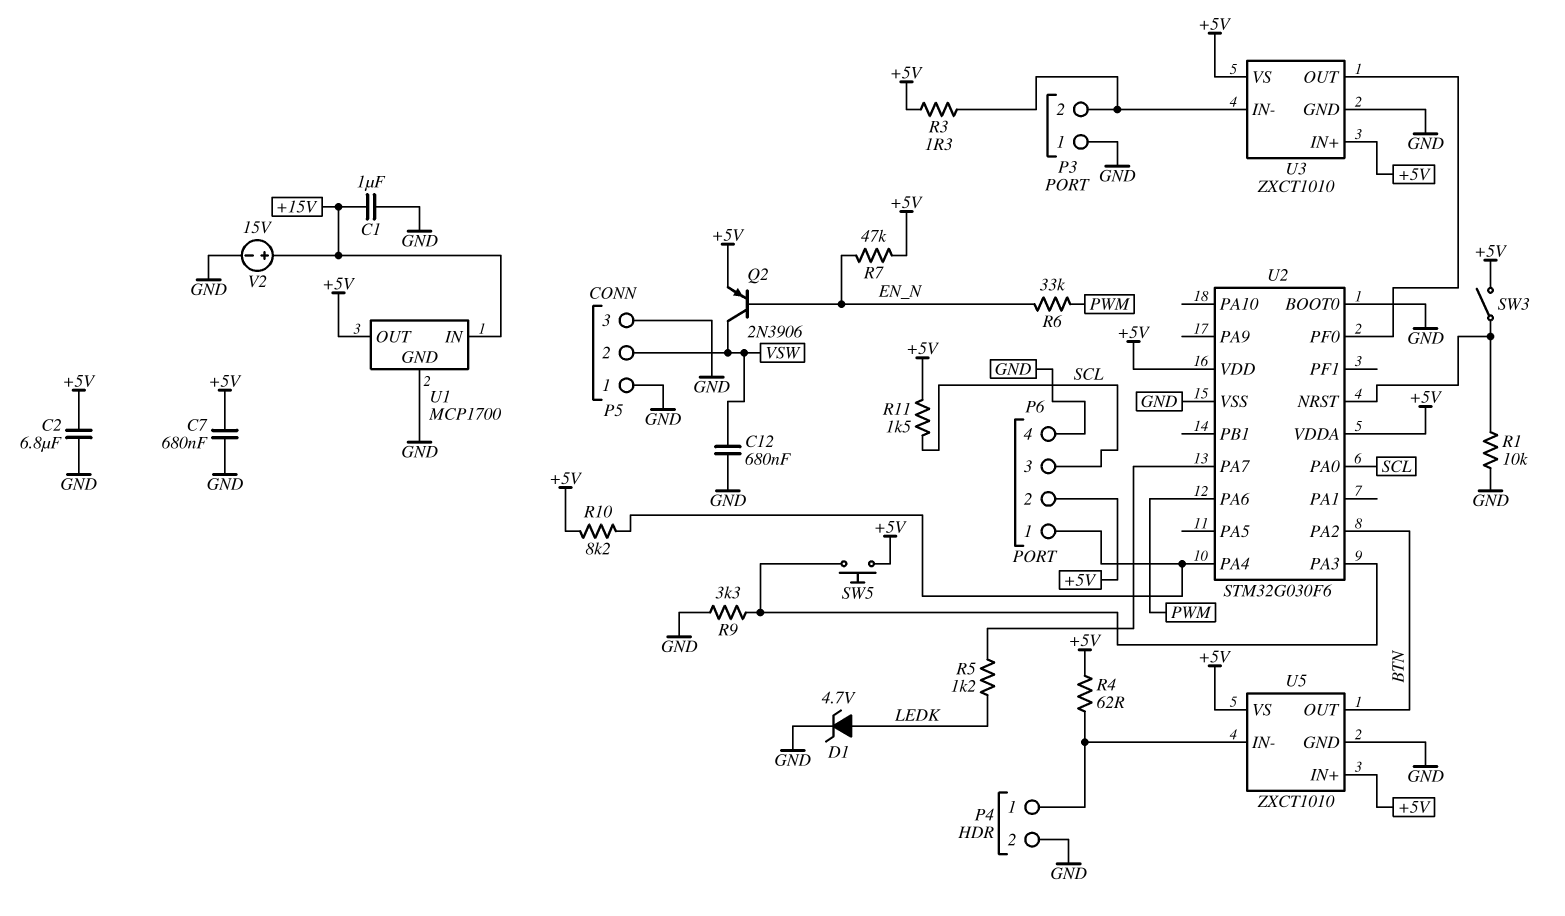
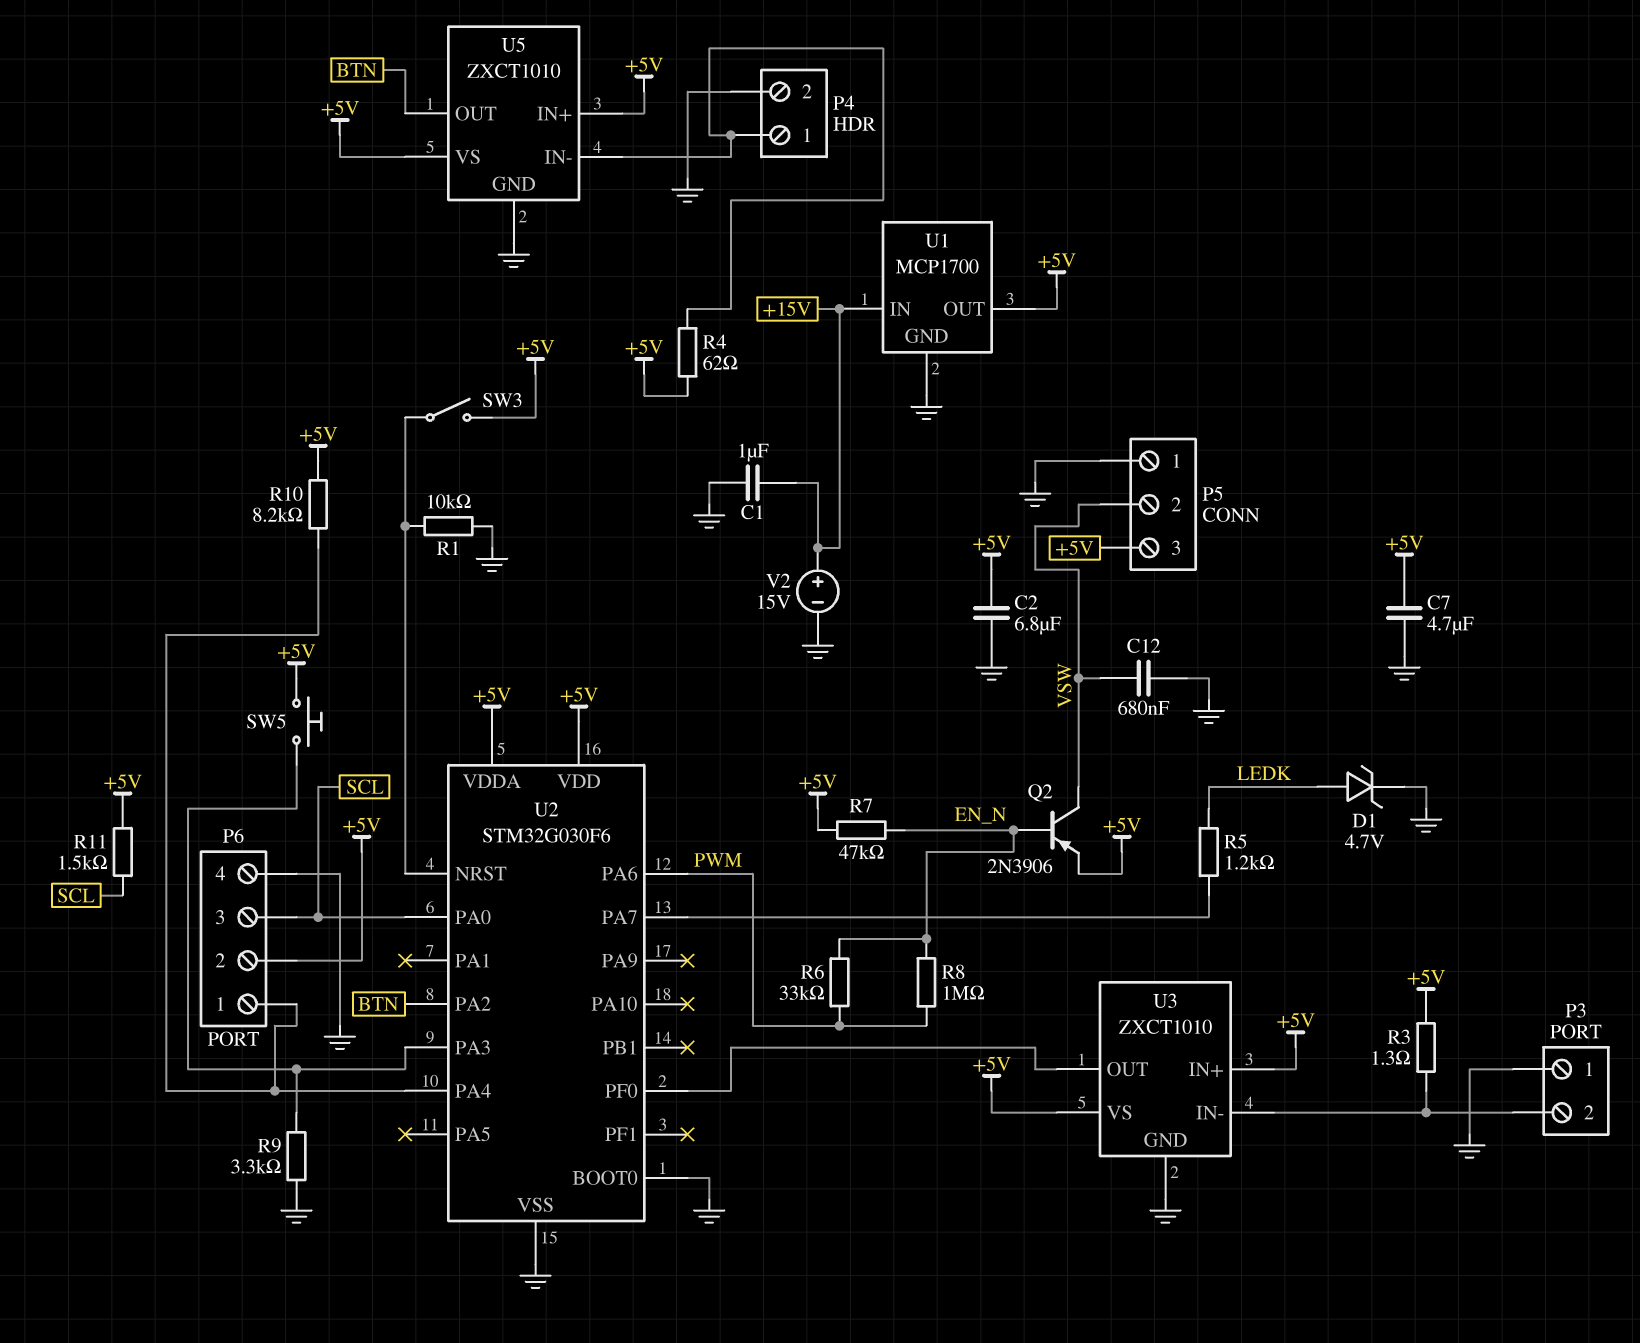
C7: 680nF (+5V, GND) -> 4.7uF (+5V, GND)
P5 pin 3: GND -> +5V
R8: none -> 1M (EN_N, PWM)

